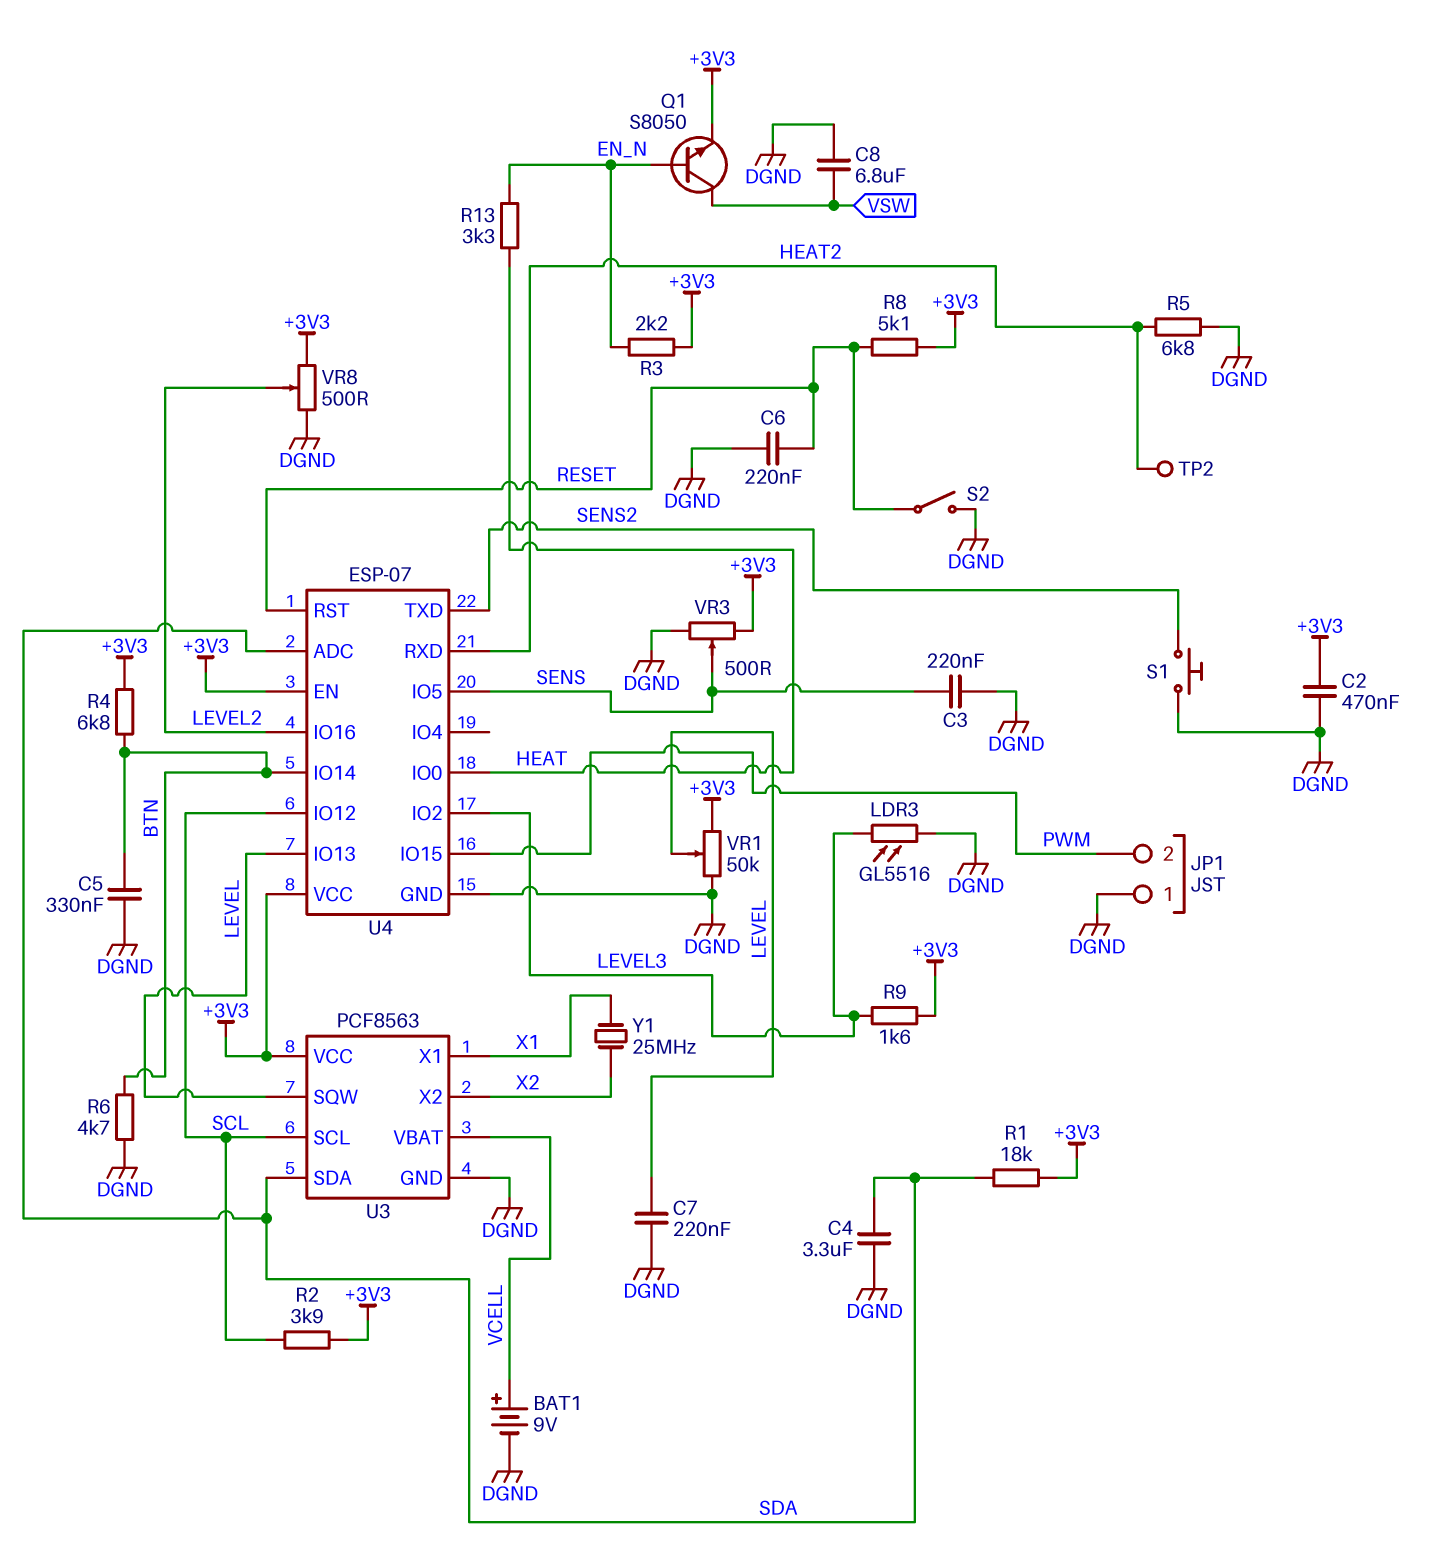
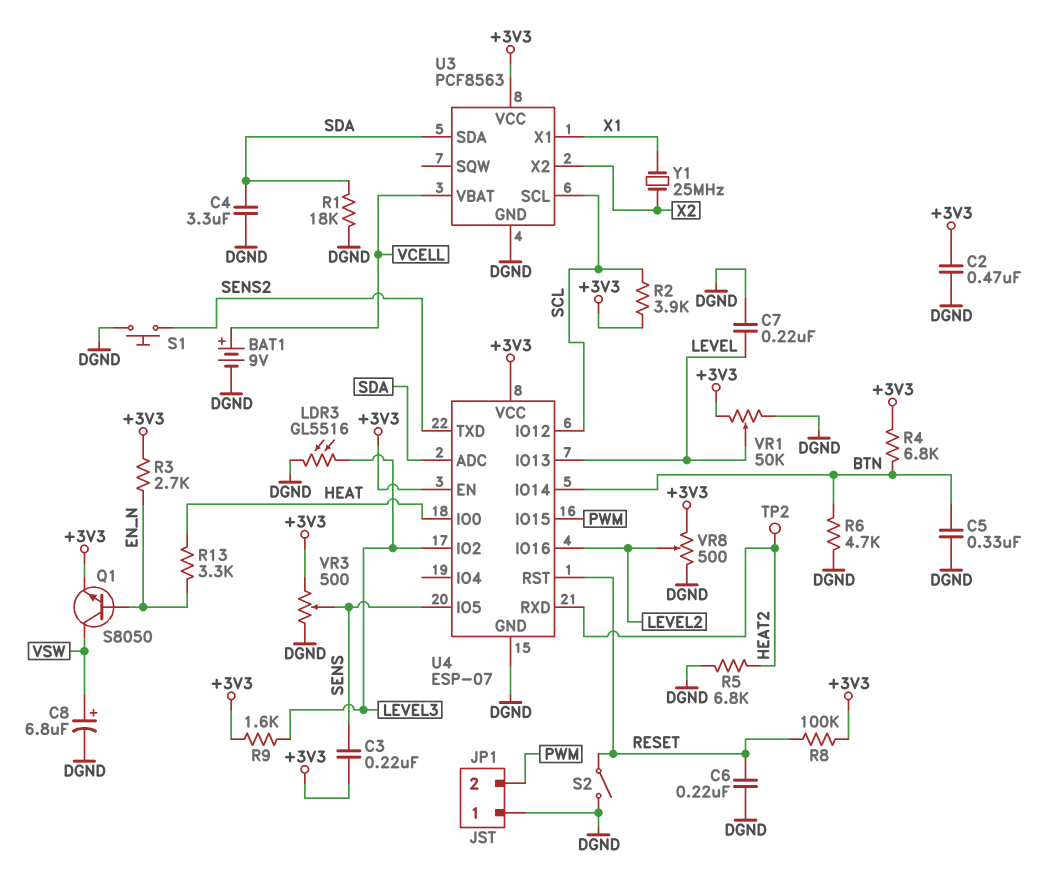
C3: 220nF (DGND, SENS) -> 220nF (+3V3, SENS)
C8: 6.8uF (DGND, VSW) -> 6.8uF (plus VSW, minus DGND)
R1: 18k (+3V3, SDA) -> 18k (DGND, SDA)
R3: 2.2k (+3V3, EN_N) -> 2.7k (+3V3, EN_N)
R8: 5.1k (+3V3, RESET) -> 100k (+3V3, RESET)
U3 pin SQW: LEVEL -> none

